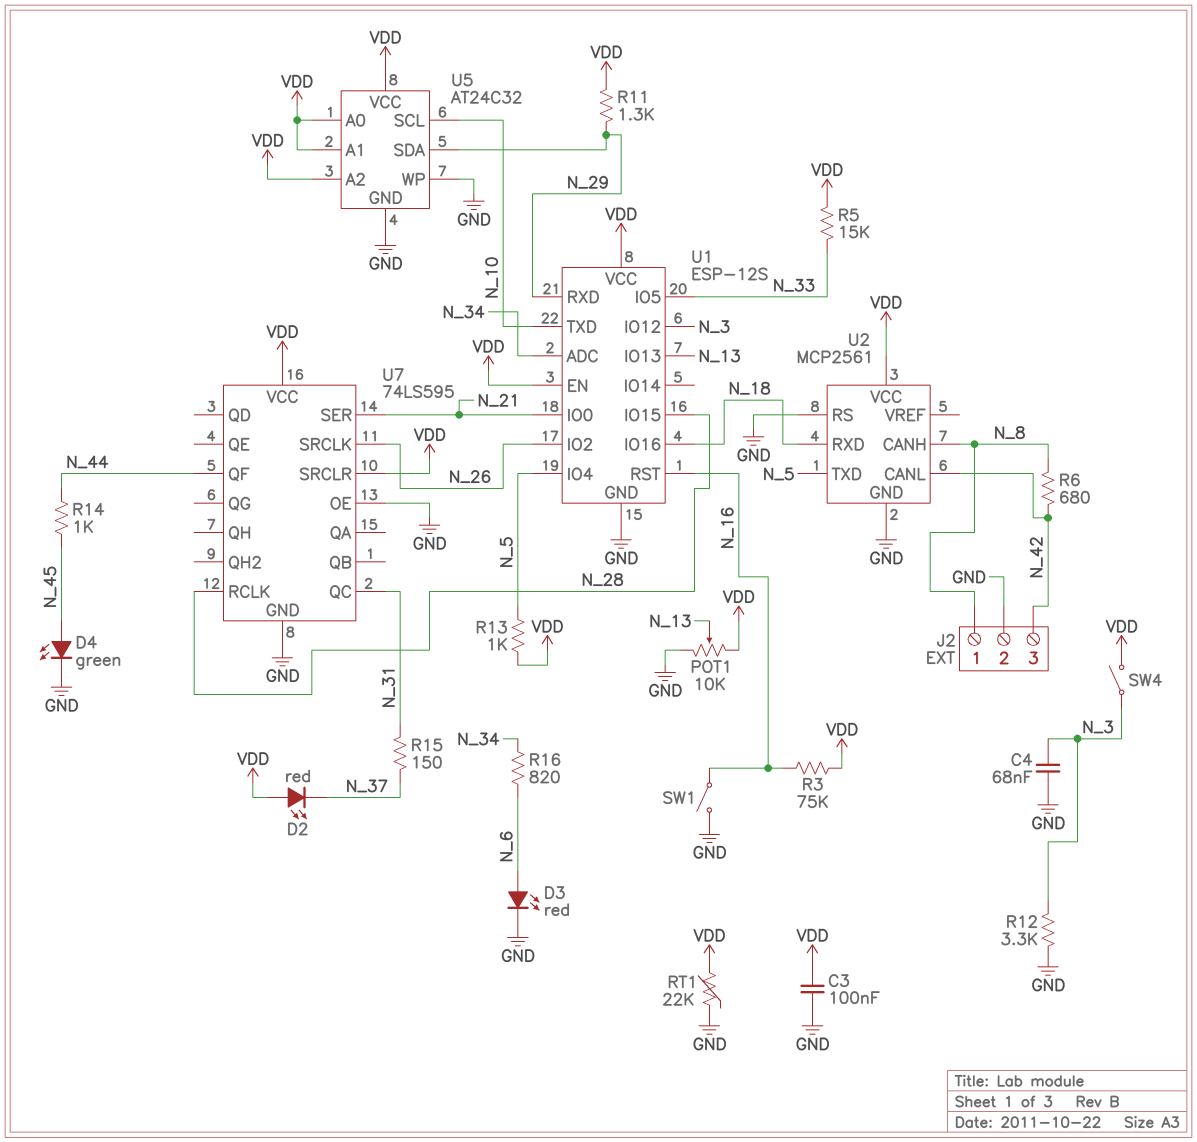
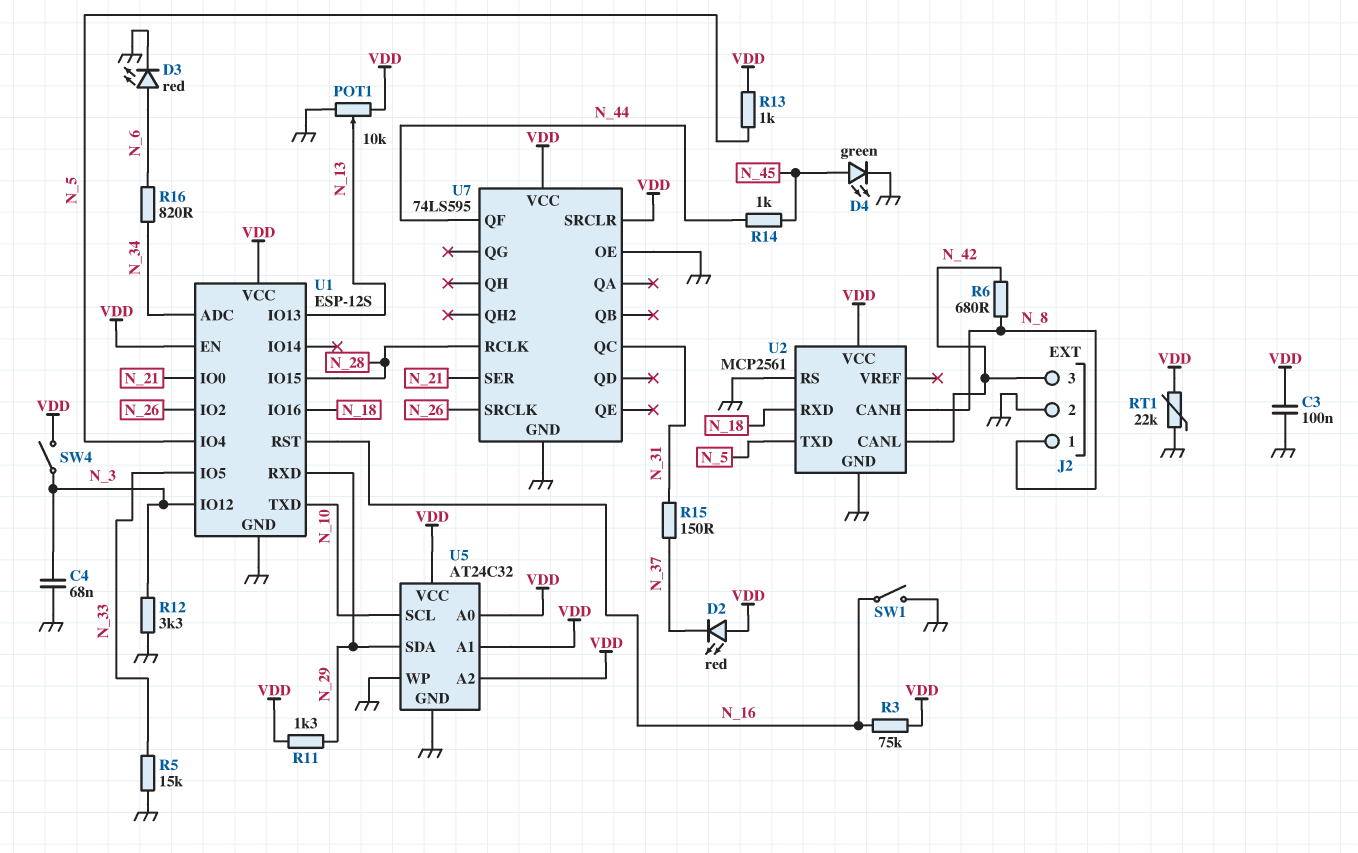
R5: 15k (N_33, VDD) -> 15k (GND, N_33)

